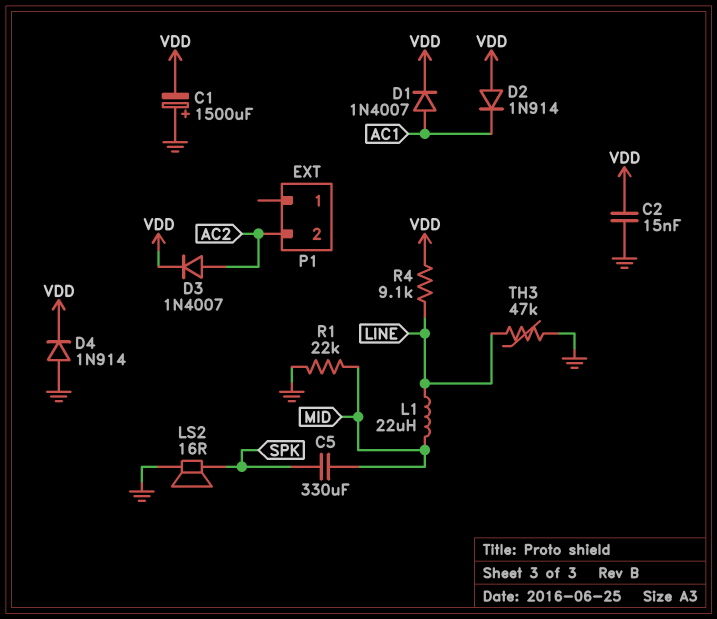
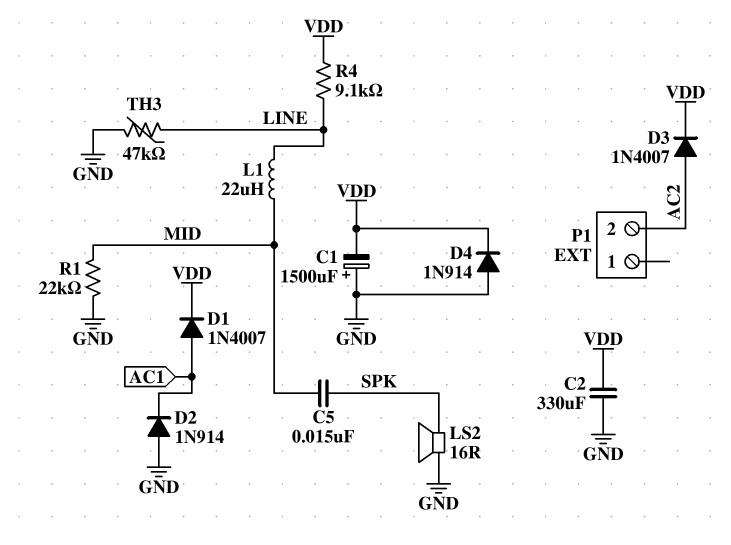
C2: 15nF (GND, VDD) -> 330uF (GND, VDD)
C5: 330uF (MID, SPK) -> 15nF (MID, SPK)
D2: diode 1N914 (A VDD, K AC1) -> diode 1N914 (A GND, K AC1)

